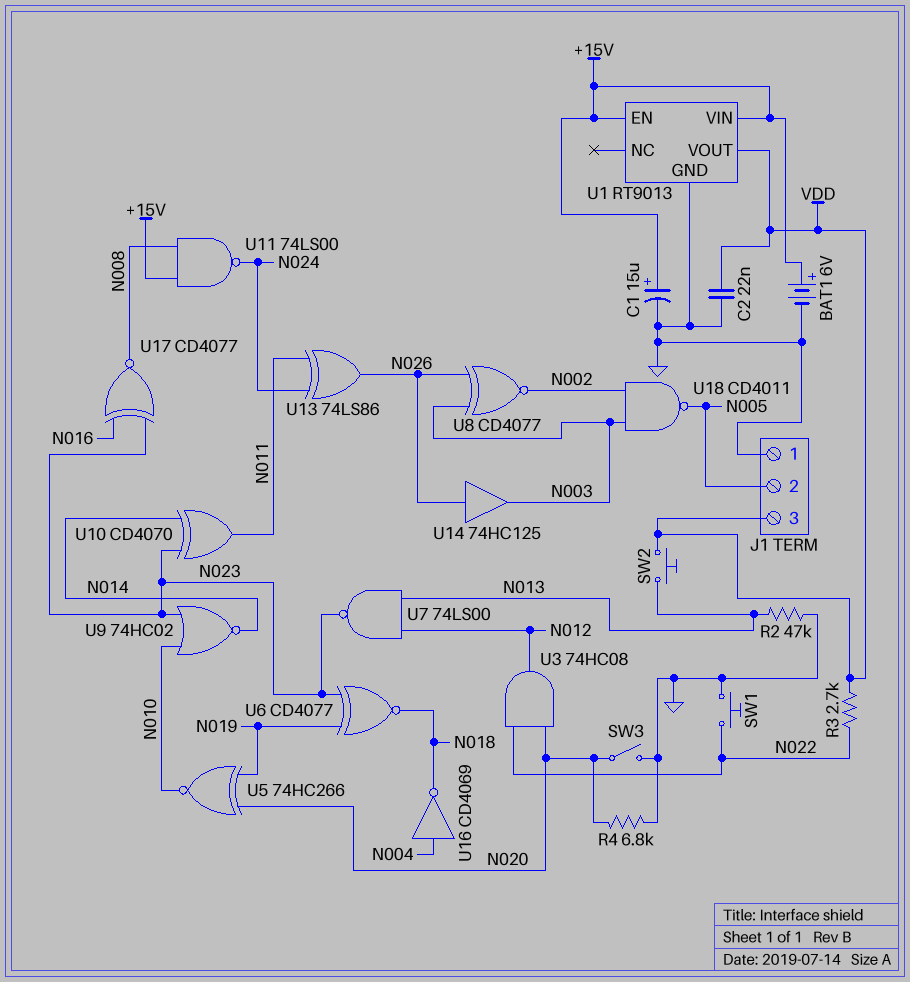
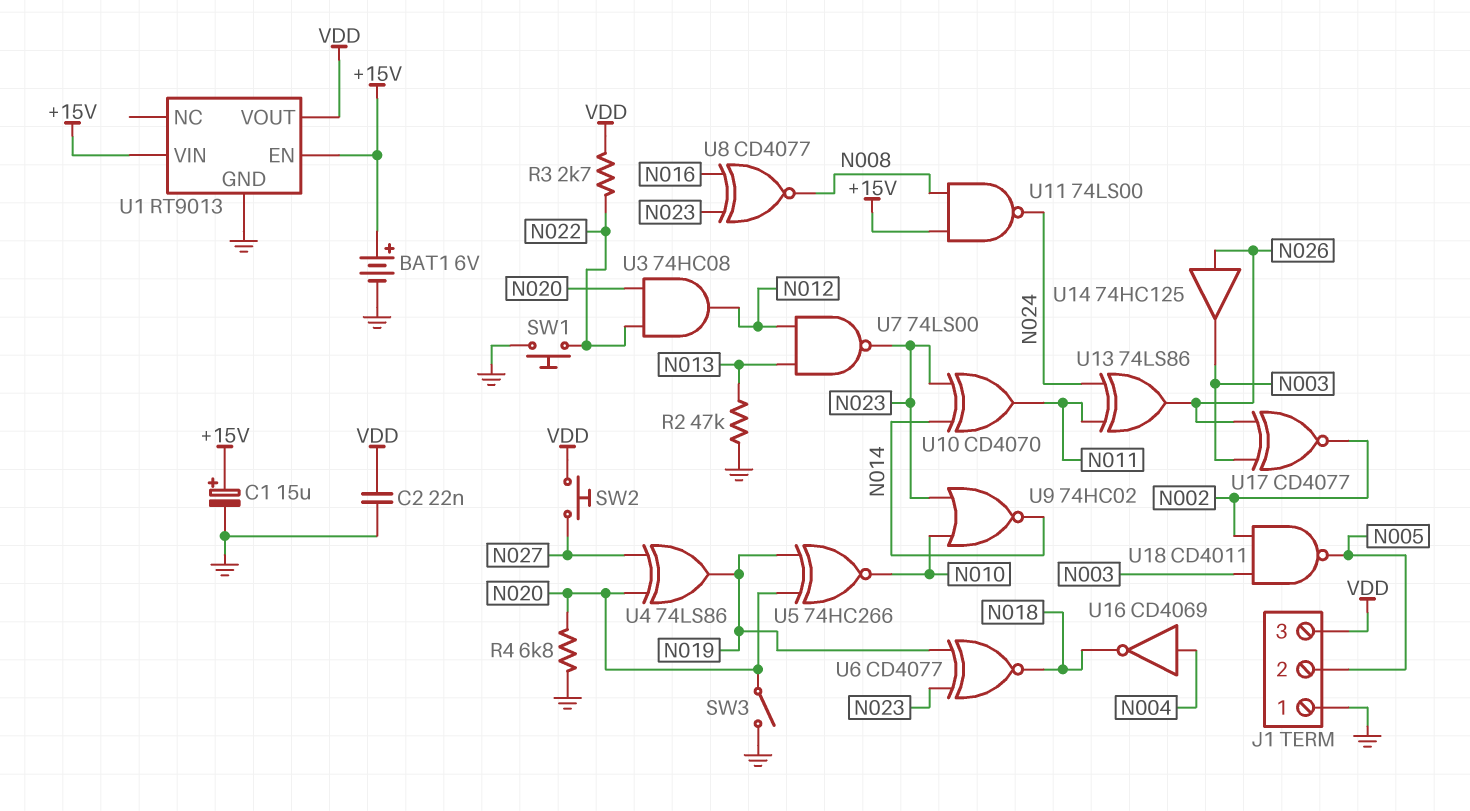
SW2: button (N013, VDD) -> button (N027, VDD)
U4: none -> XOR 74LS86 (in N020, in N027, out N019)
U8: XNOR CD4077 (in N003, in N026, out N002) -> XNOR CD4077 (in N016, in N023, out N008)
U17: XNOR CD4077 (in N016, in N023, out N008) -> XNOR CD4077 (in N003, in N026, out N002)

